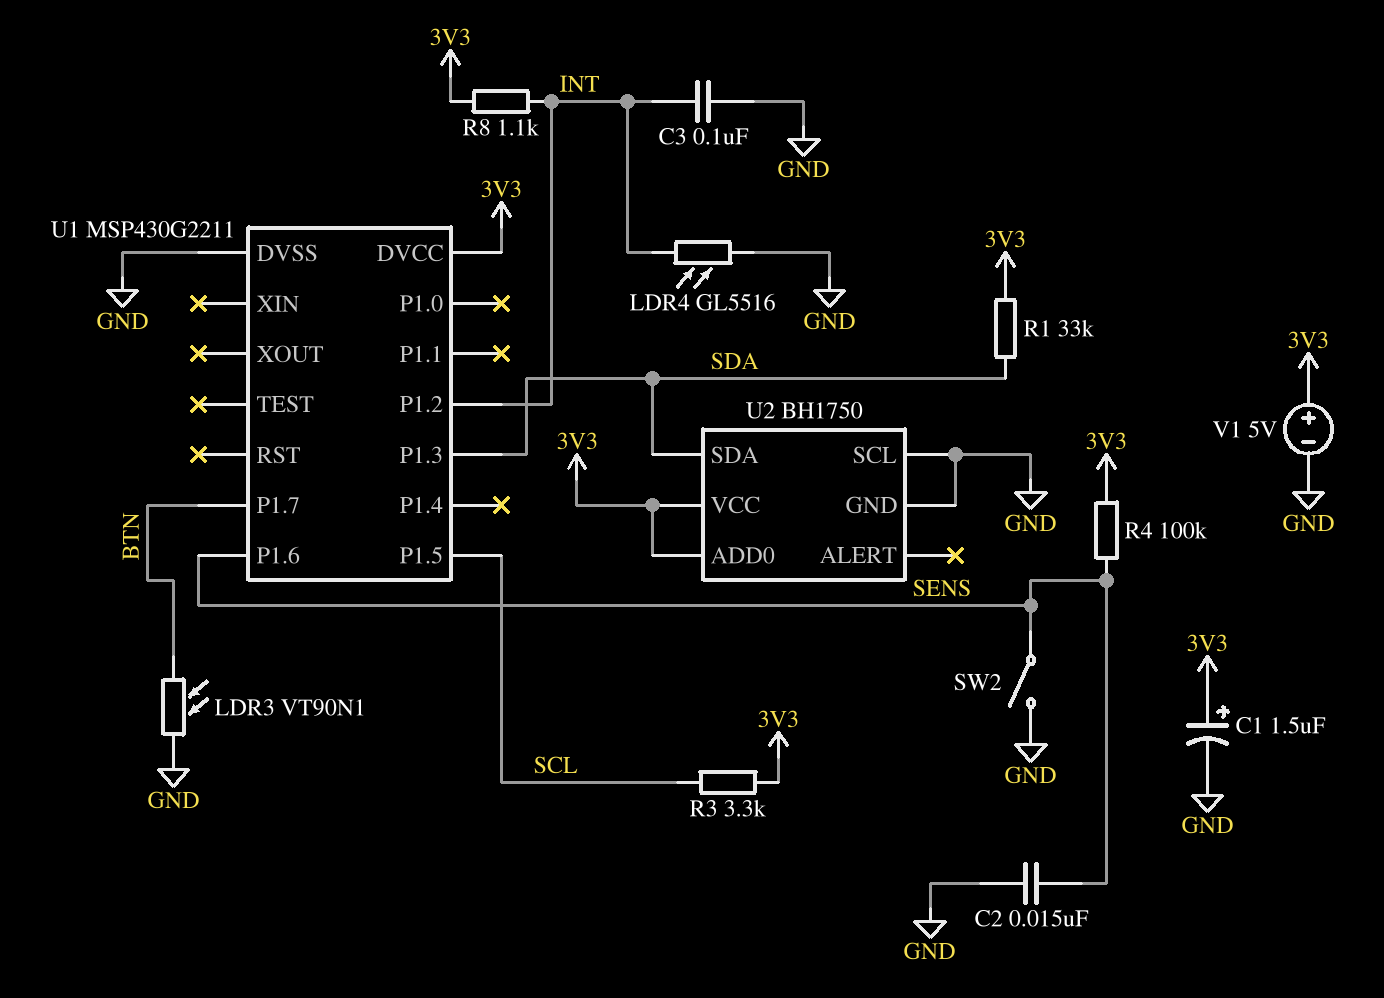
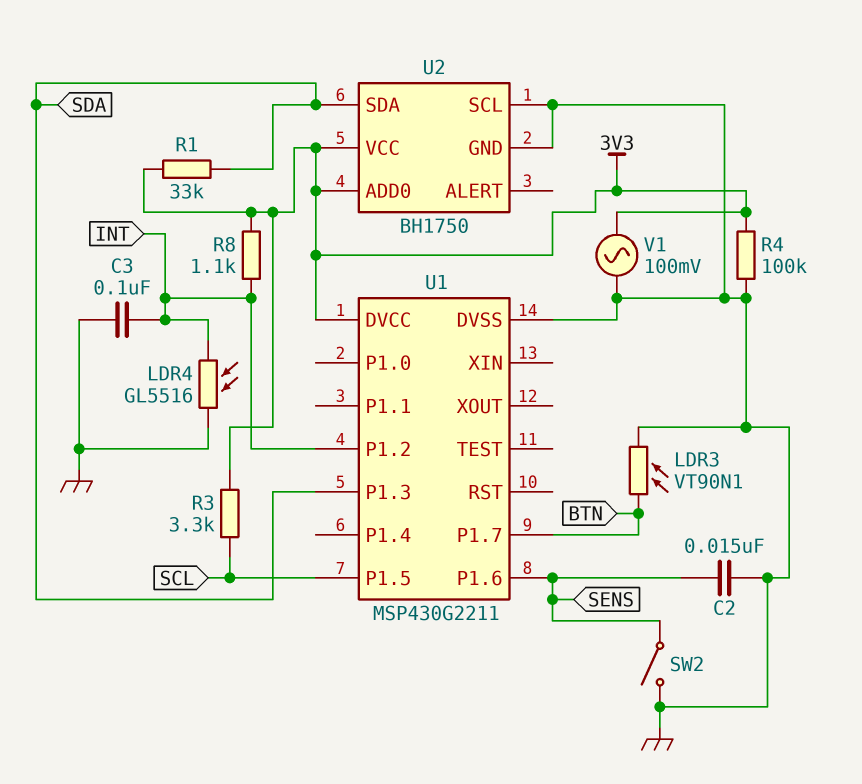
C1: 1.5uF (plus 3V3, minus GND) -> none
R4: 100k (3V3, SENS) -> 100k (3V3, GND)
V1: 5V (plus 3V3, minus GND) -> AC 100mV (3V3, GND)

